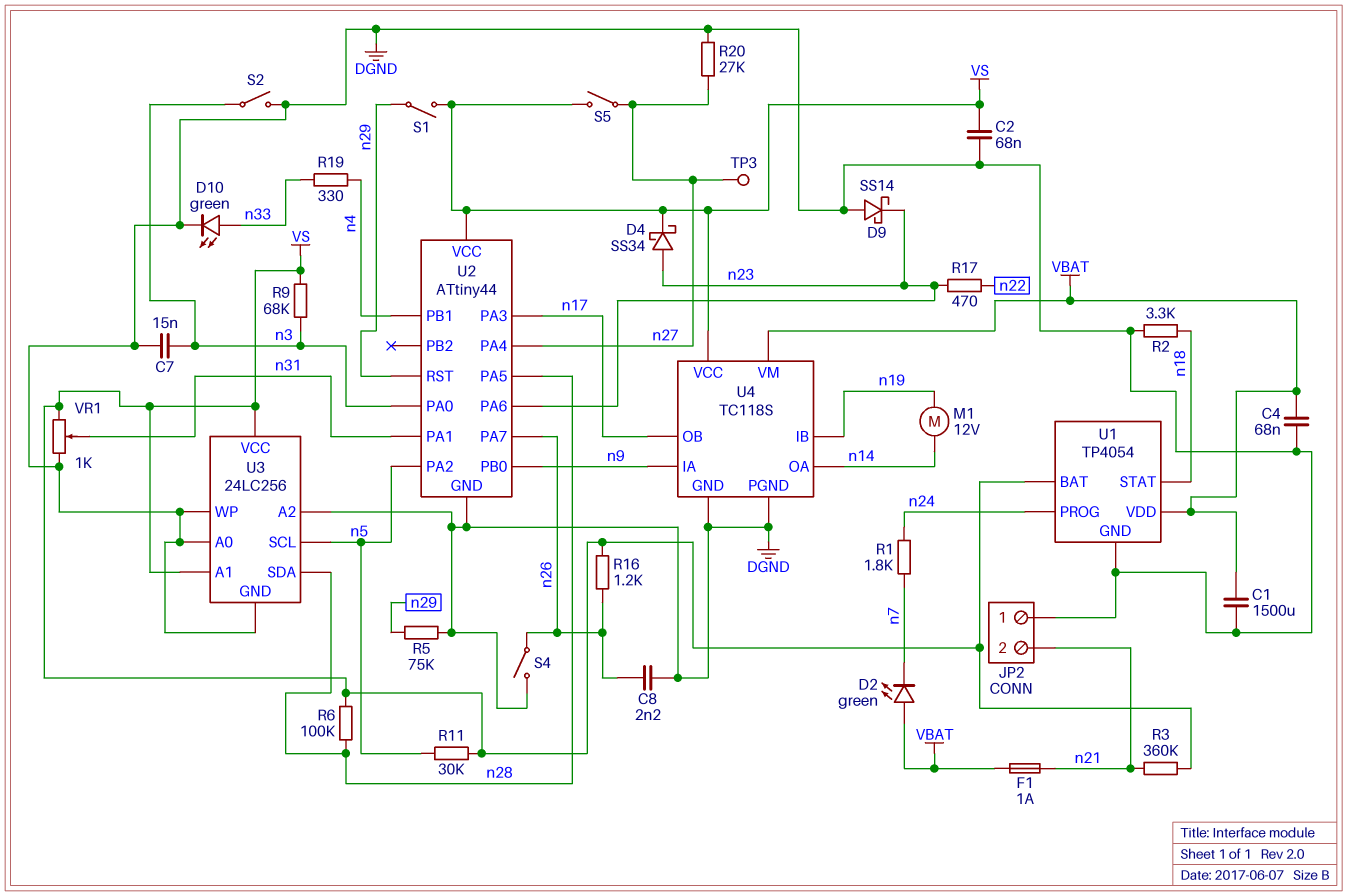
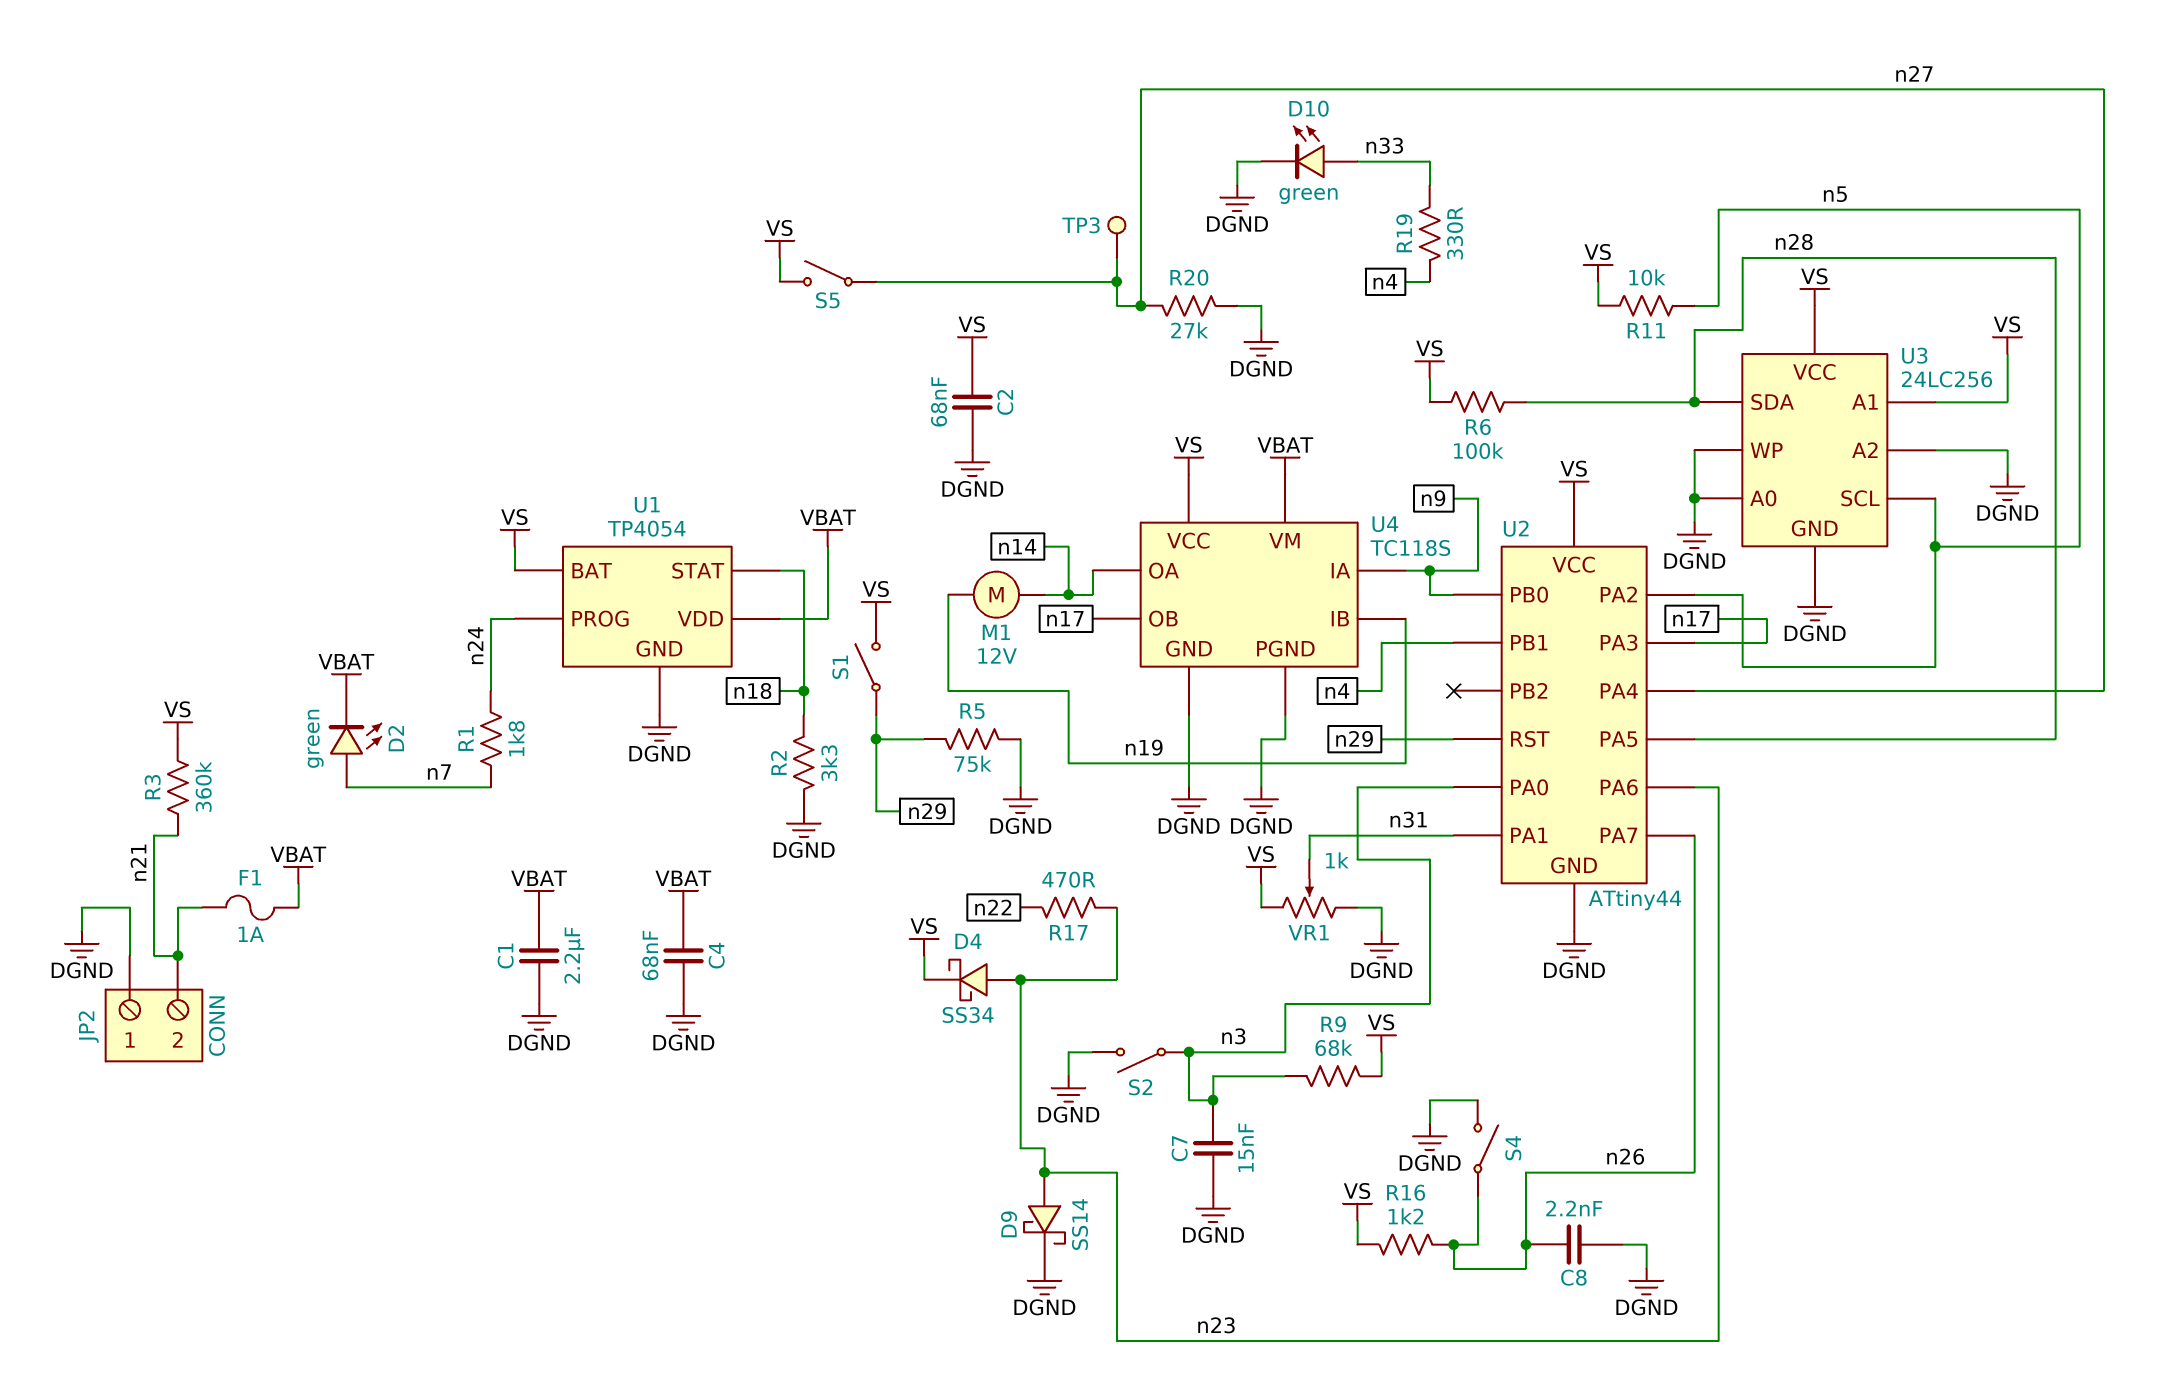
C1: 1500uF (DGND, VBAT) -> 2.2uF (DGND, VBAT)
D2: LED green (A VBAT, K n7) -> LED green (A n7, K VBAT)
D9: schottky SS14 (A DGND, K n23) -> schottky SS14 (A n23, K DGND)
R11: 30k (VS, n5) -> 10k (VS, n5)

